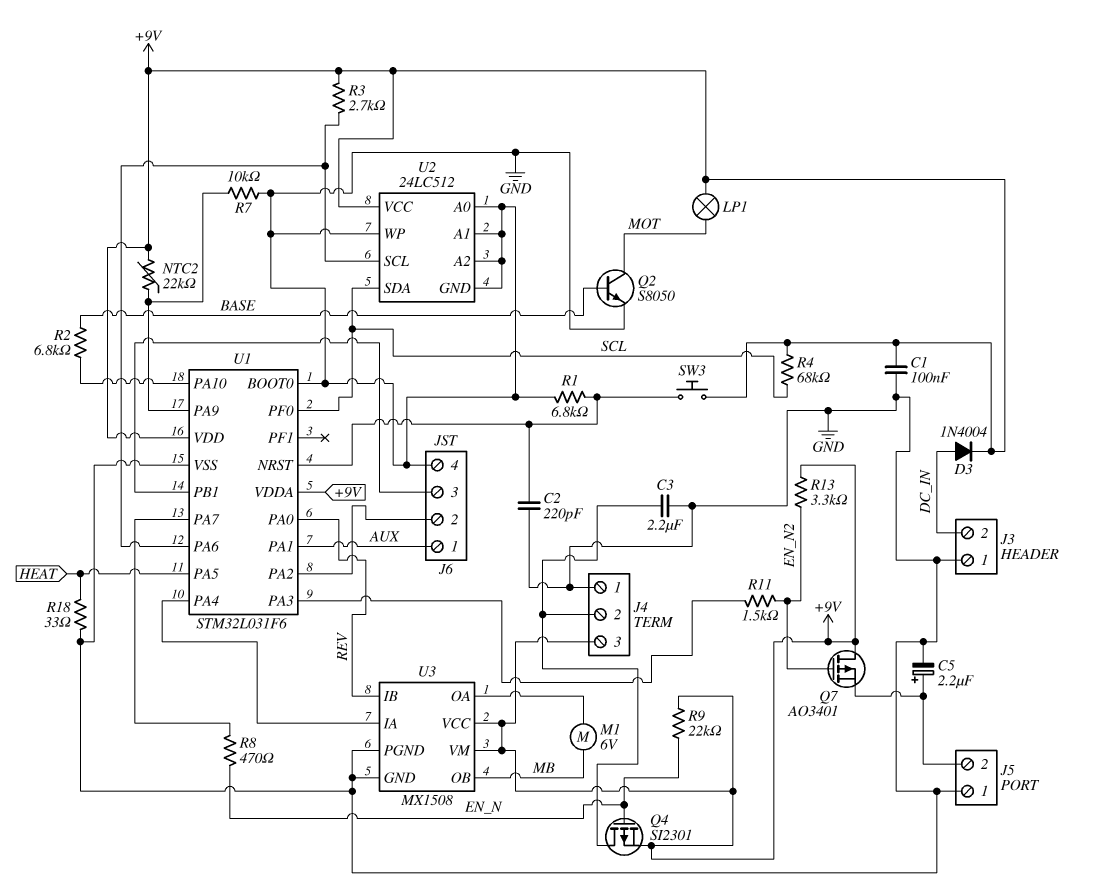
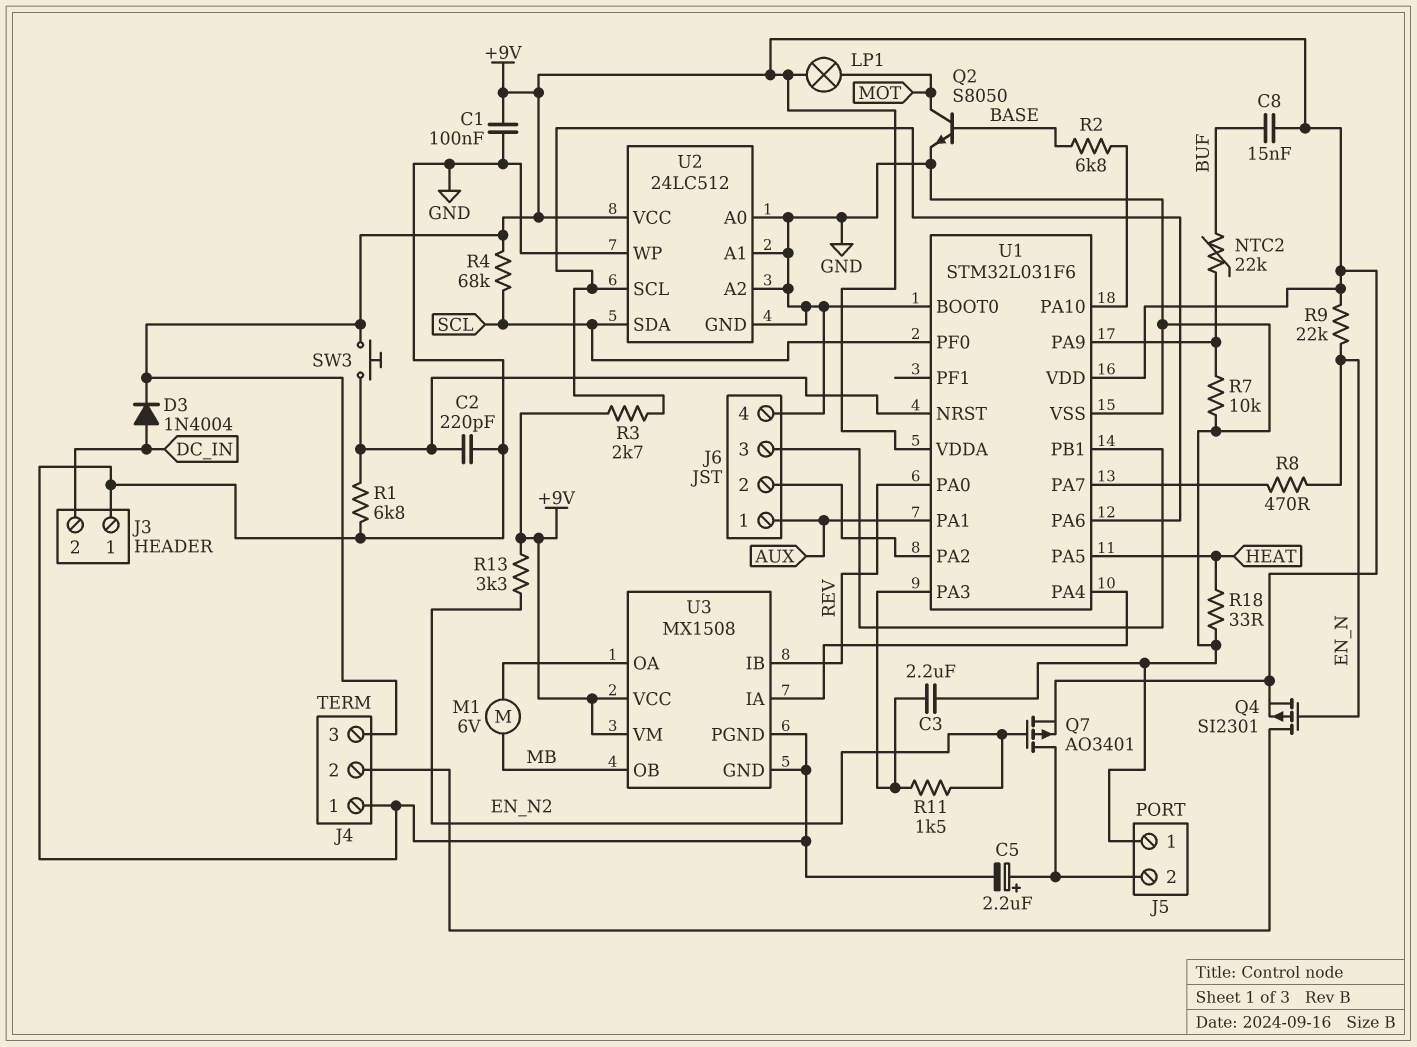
C3: 2.2uF (GND, J4/2) -> 2.2uF (GND, U1/PA3)
C8: none -> 15nF (+9V, BUF)
NTC2: 22k (+9V, U1/PA9) -> 22k (BUF, U1/PA9)
Q7: PMOS AO3401 (G EN_N2, D +9V, S J5/2) -> PMOS AO3401 (G EN_N2, D J5/2, S +9V)

